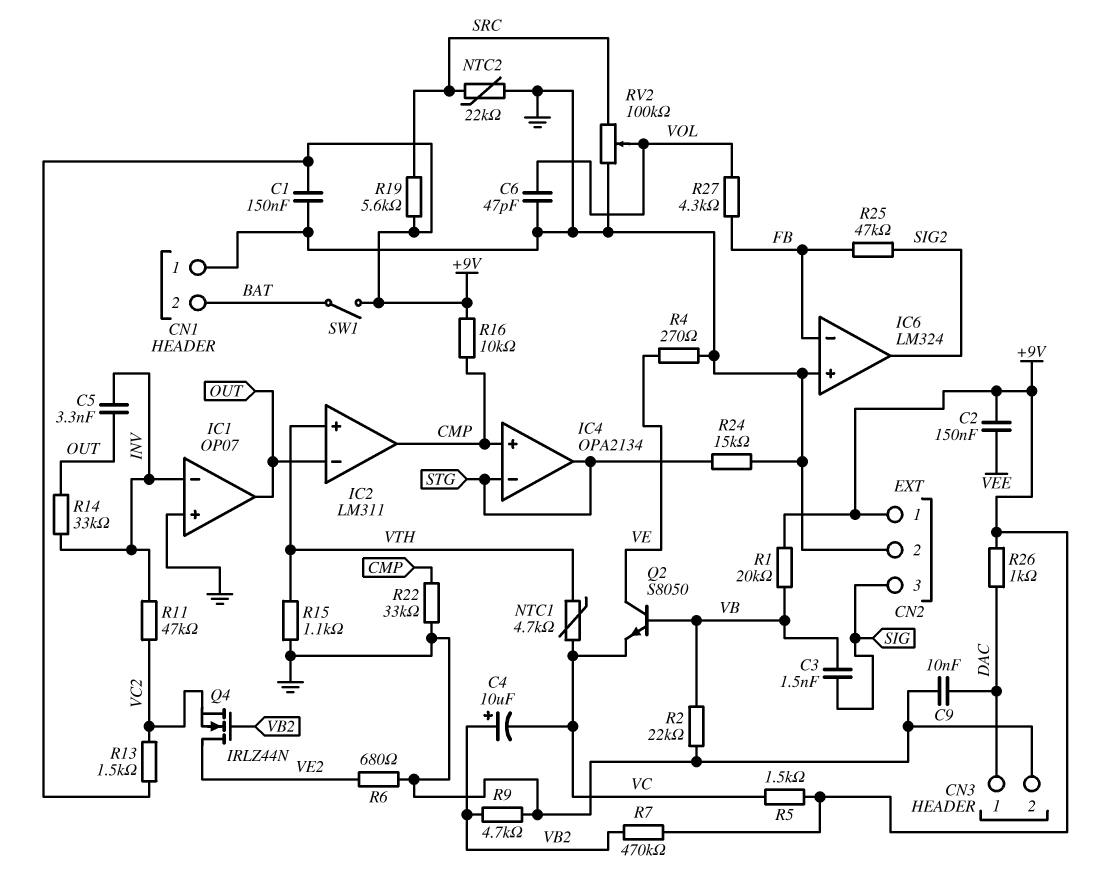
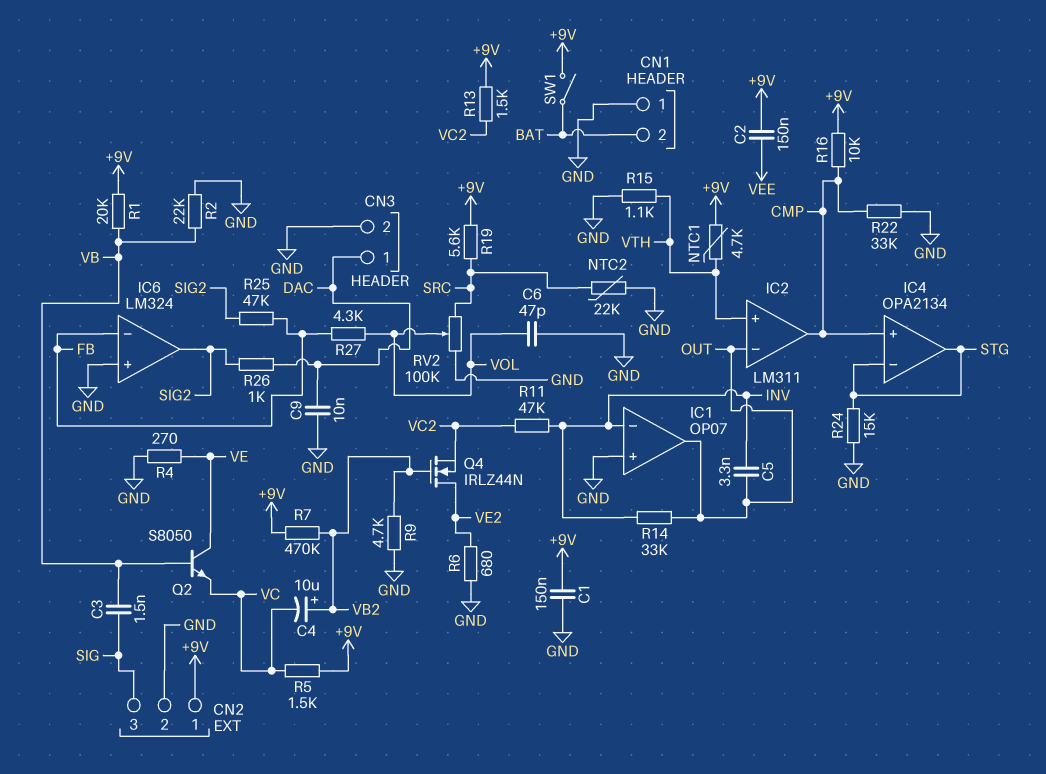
NTC1: 4.7k (VC, VTH) -> 4.7k (+9V, VTH)
R26: 1k (+9V, DAC) -> 1k (DAC, SIG2)

